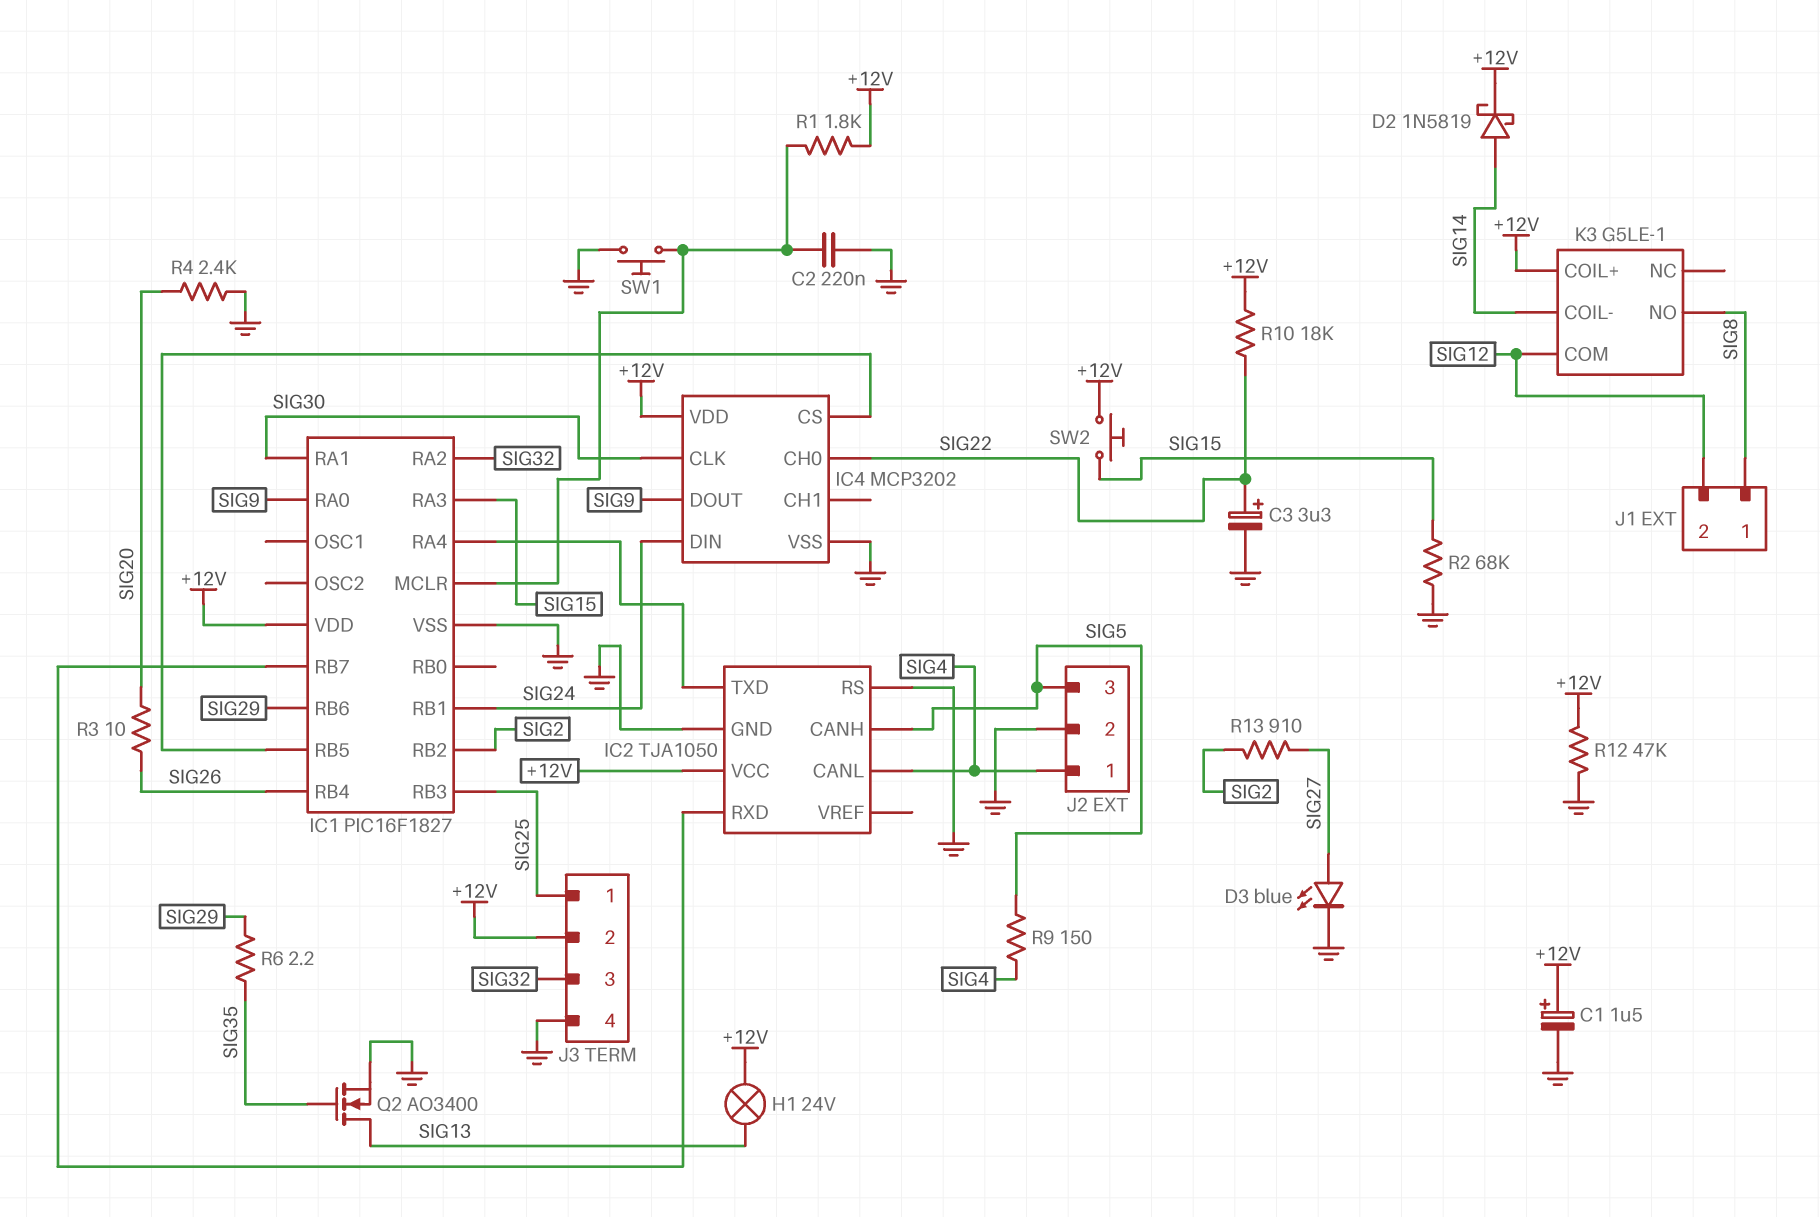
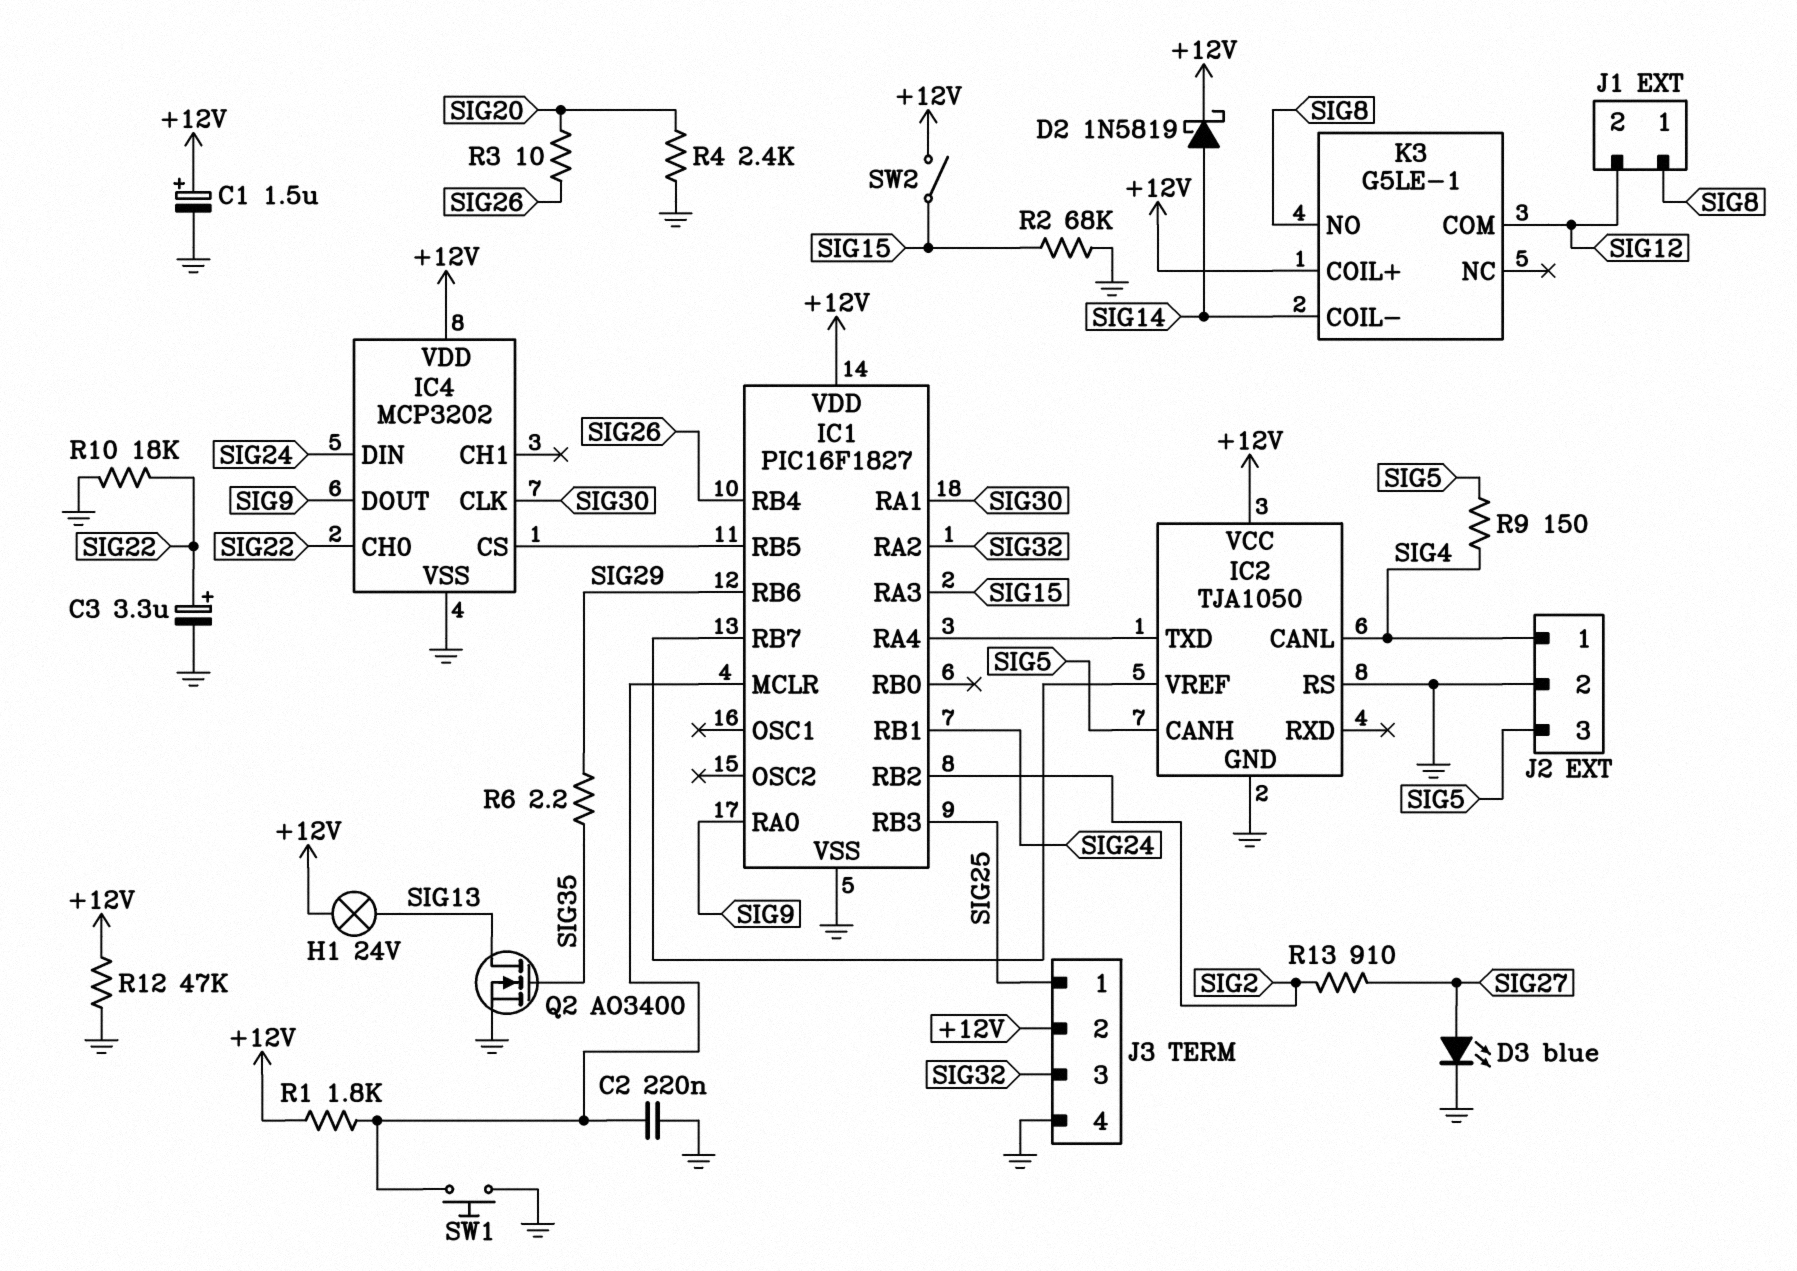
IC2 pin RXD: IC1/RB7 -> none
IC2 pin VREF: none -> IC1/RB7
R10: 18k (+12V, SIG22) -> 18k (GND, SIG22)
SW2: button (+12V, SIG15) -> switch (+12V, SIG15)

